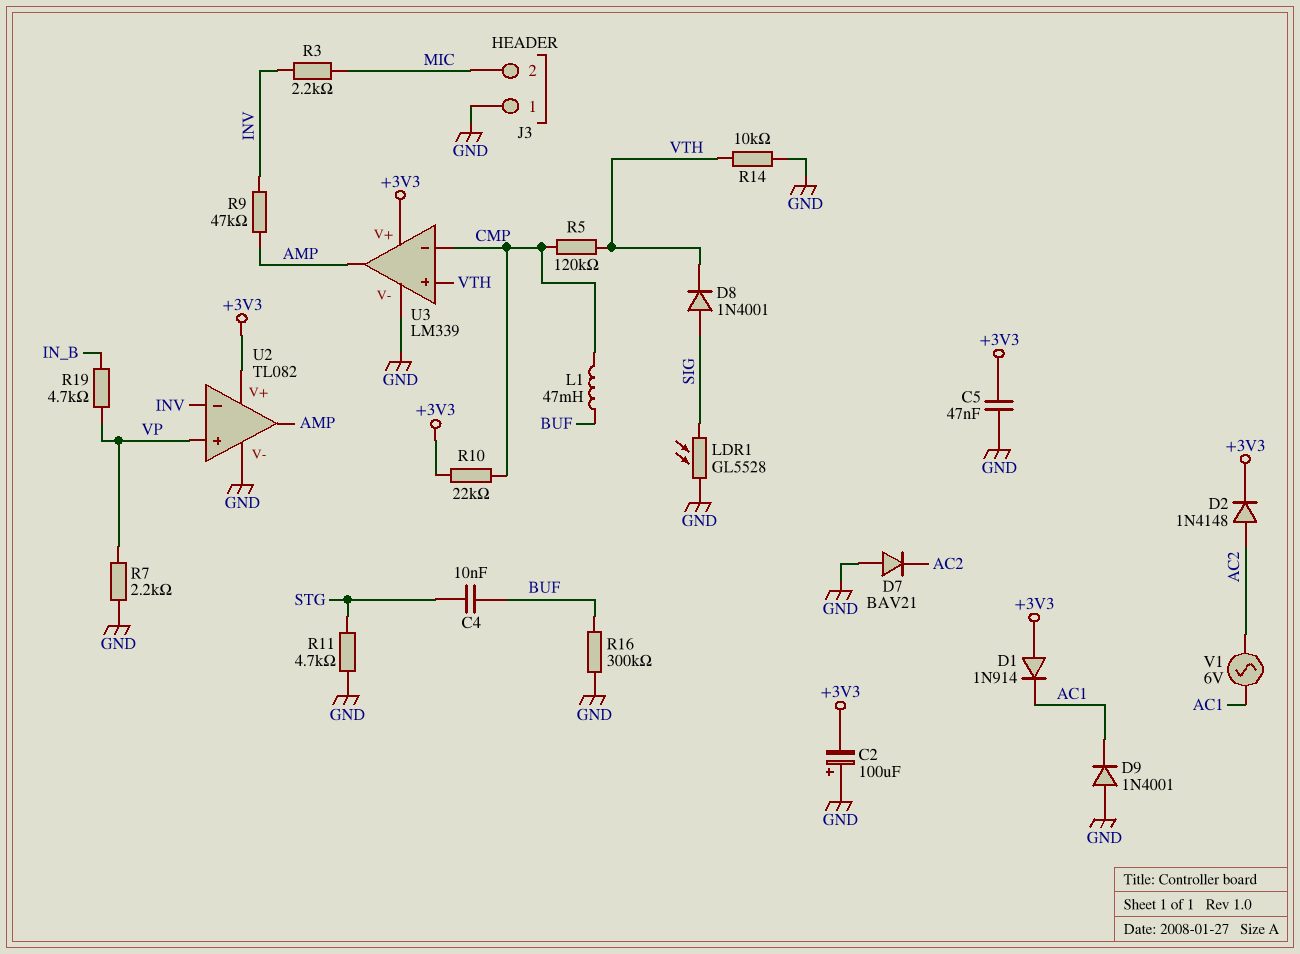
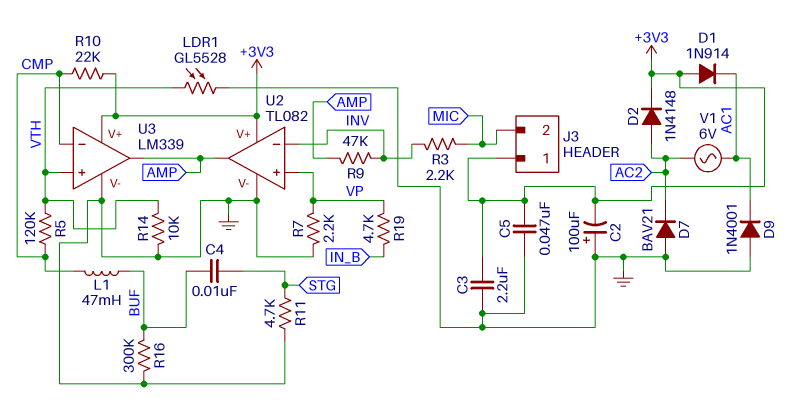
C3: none -> 2.2uF (+3V3, GND)
D8: diode 1N4001 (A SIG, K VTH) -> none
J3 pin 1: GND -> +3V3
LDR1: GL5528 (GND, SIG) -> GL5528 (GND, VTH)

